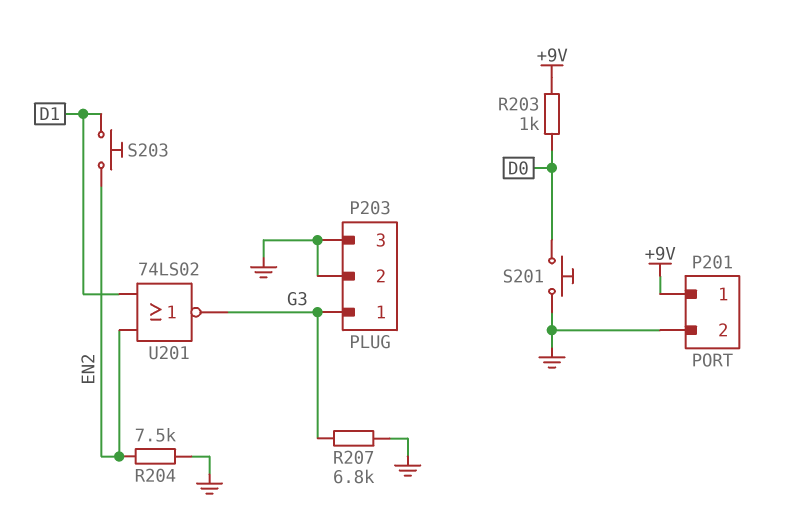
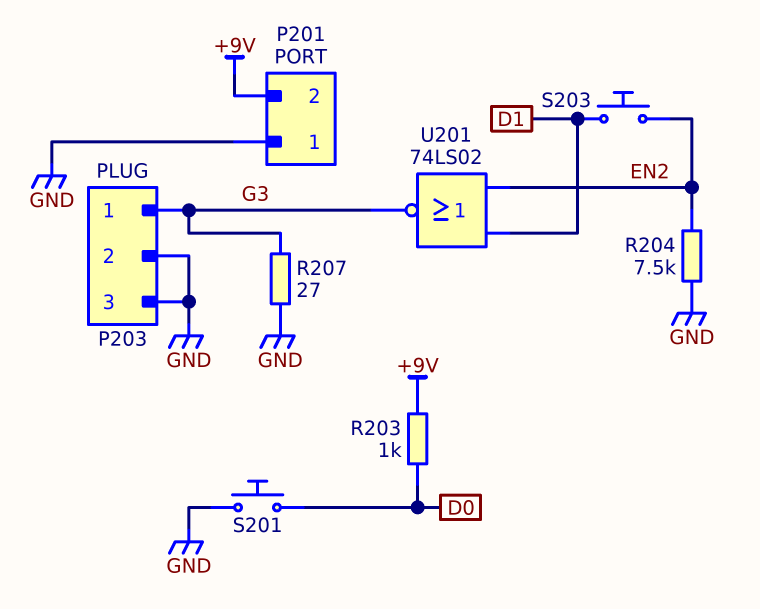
P201 pin 1: +9V -> GND
P201 pin 2: GND -> +9V
R207: 6.8k (G3, GND) -> 27 (G3, GND)

